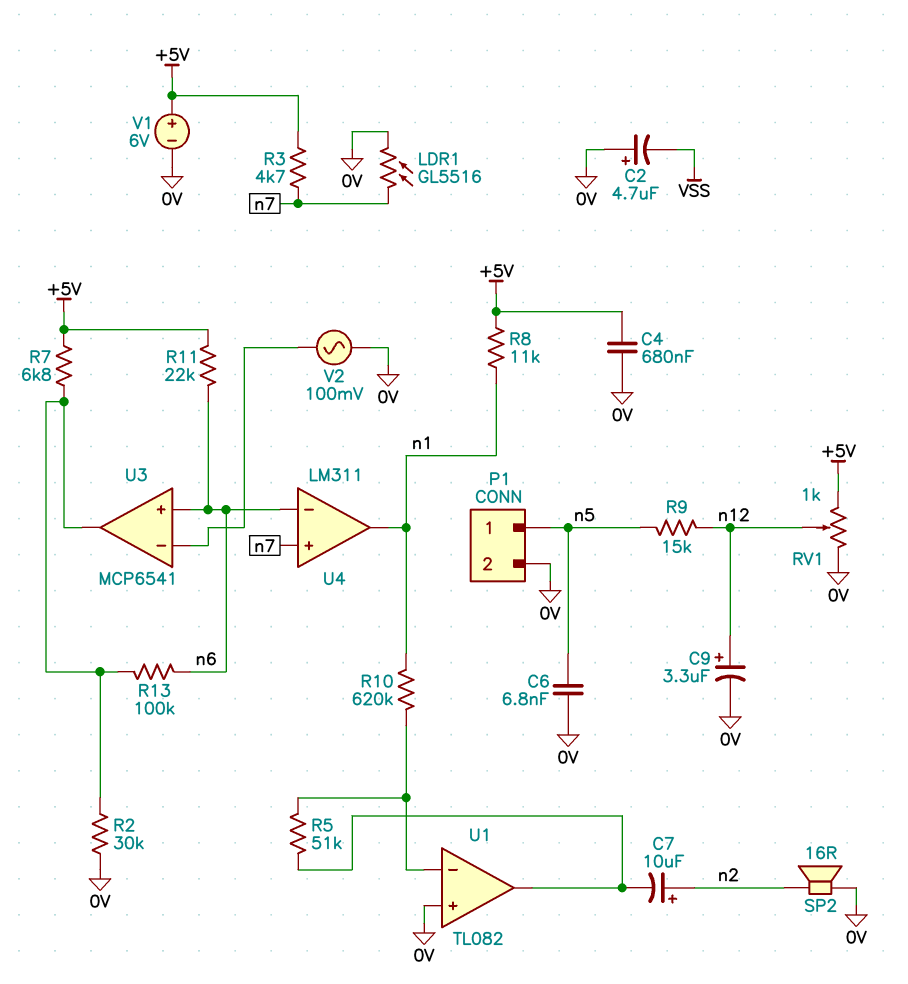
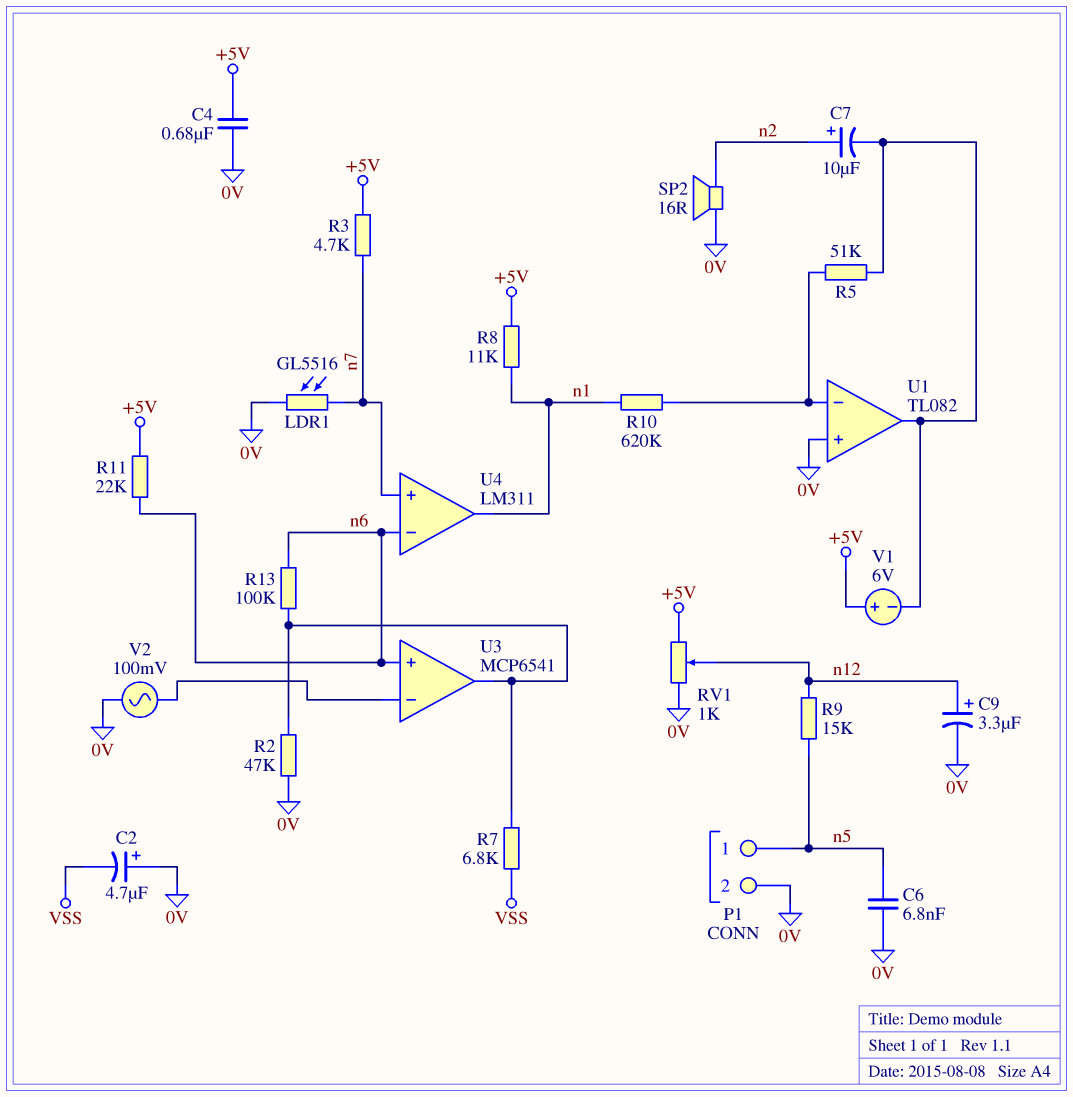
R2: 30k (0V, U3/out) -> 47k (0V, U3/out)
R7: 6.8k (+5V, U3/out) -> 6.8k (U3/out, VSS)
V1: 6V (plus +5V, minus 0V) -> 6V (plus +5V, minus U1/out)

